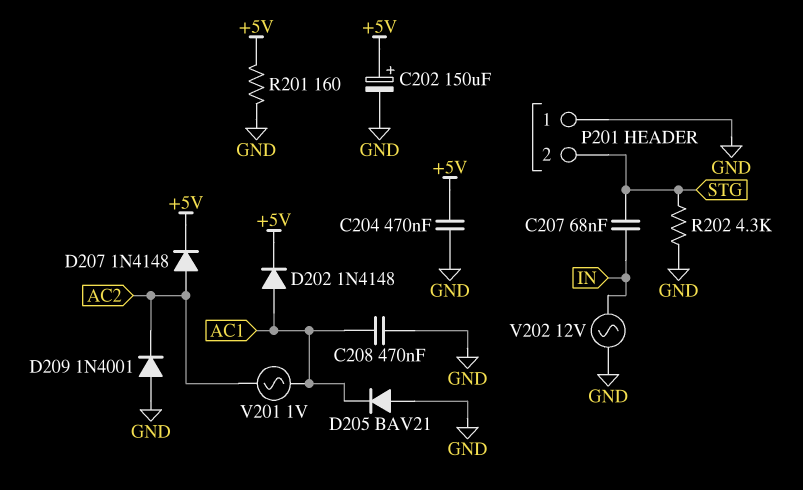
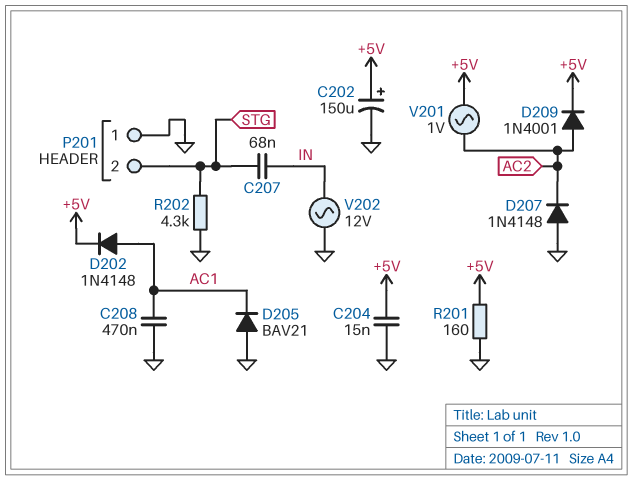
C204: 470nF (+5V, GND) -> 15nF (+5V, GND)
D207: diode 1N4148 (A AC2, K +5V) -> diode 1N4148 (A GND, K AC2)
D209: diode 1N4001 (A GND, K AC2) -> diode 1N4001 (A AC2, K +5V)
V201: AC 1V (AC1, AC2) -> AC 1V (+5V, AC2)

